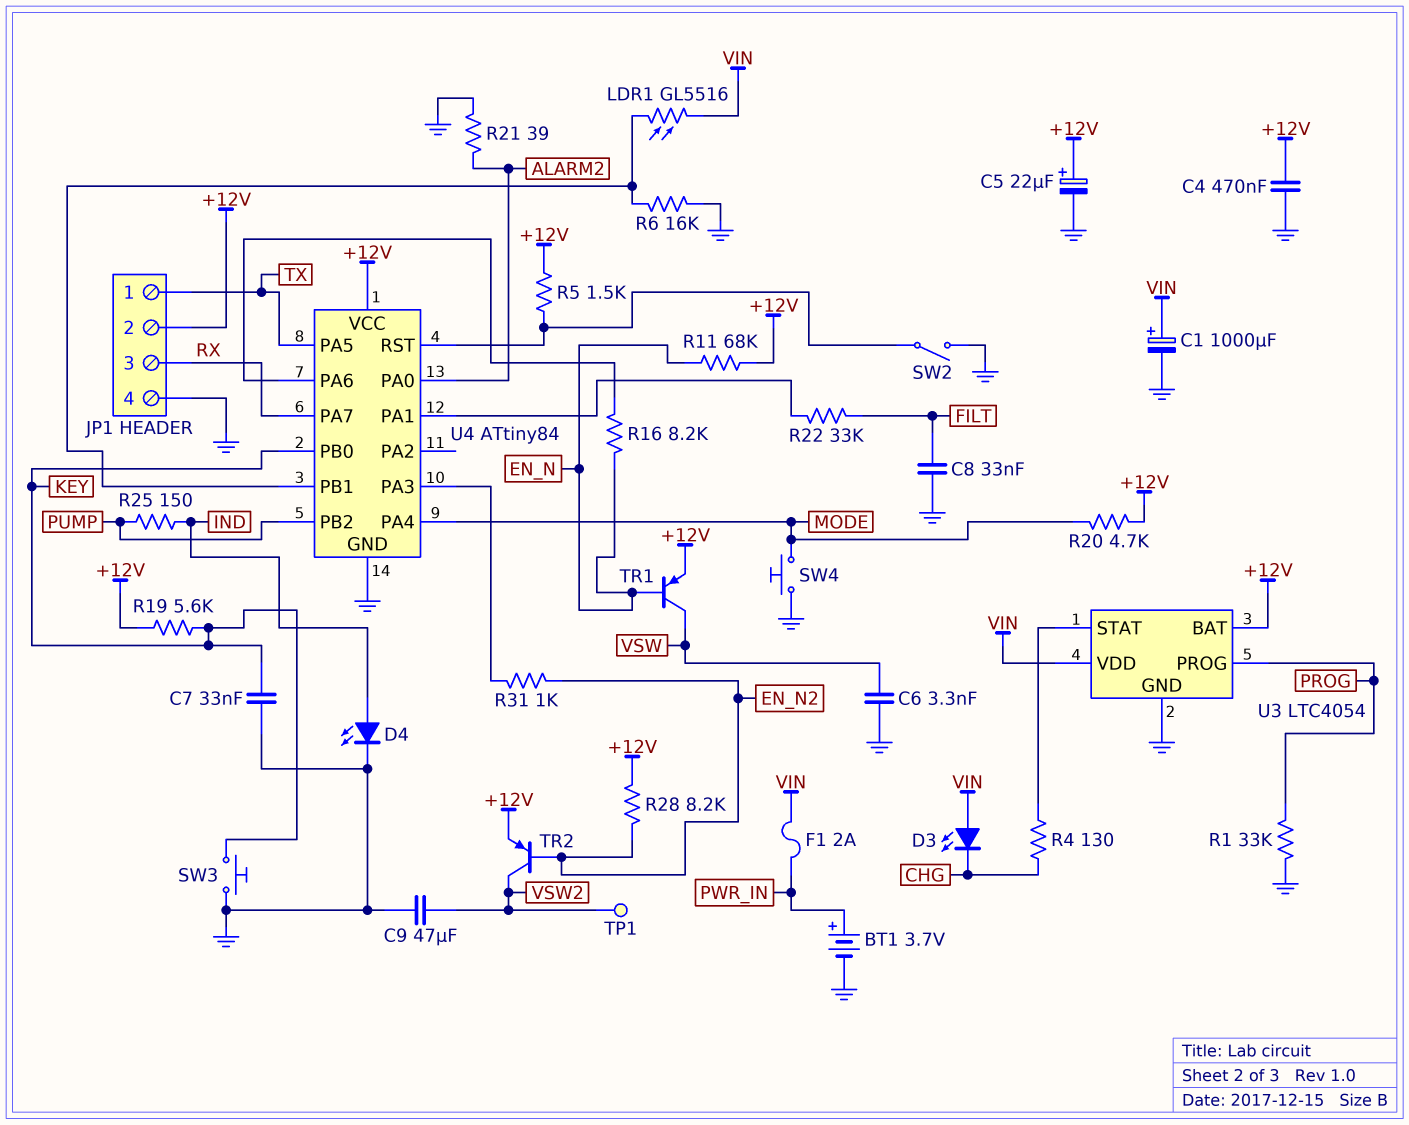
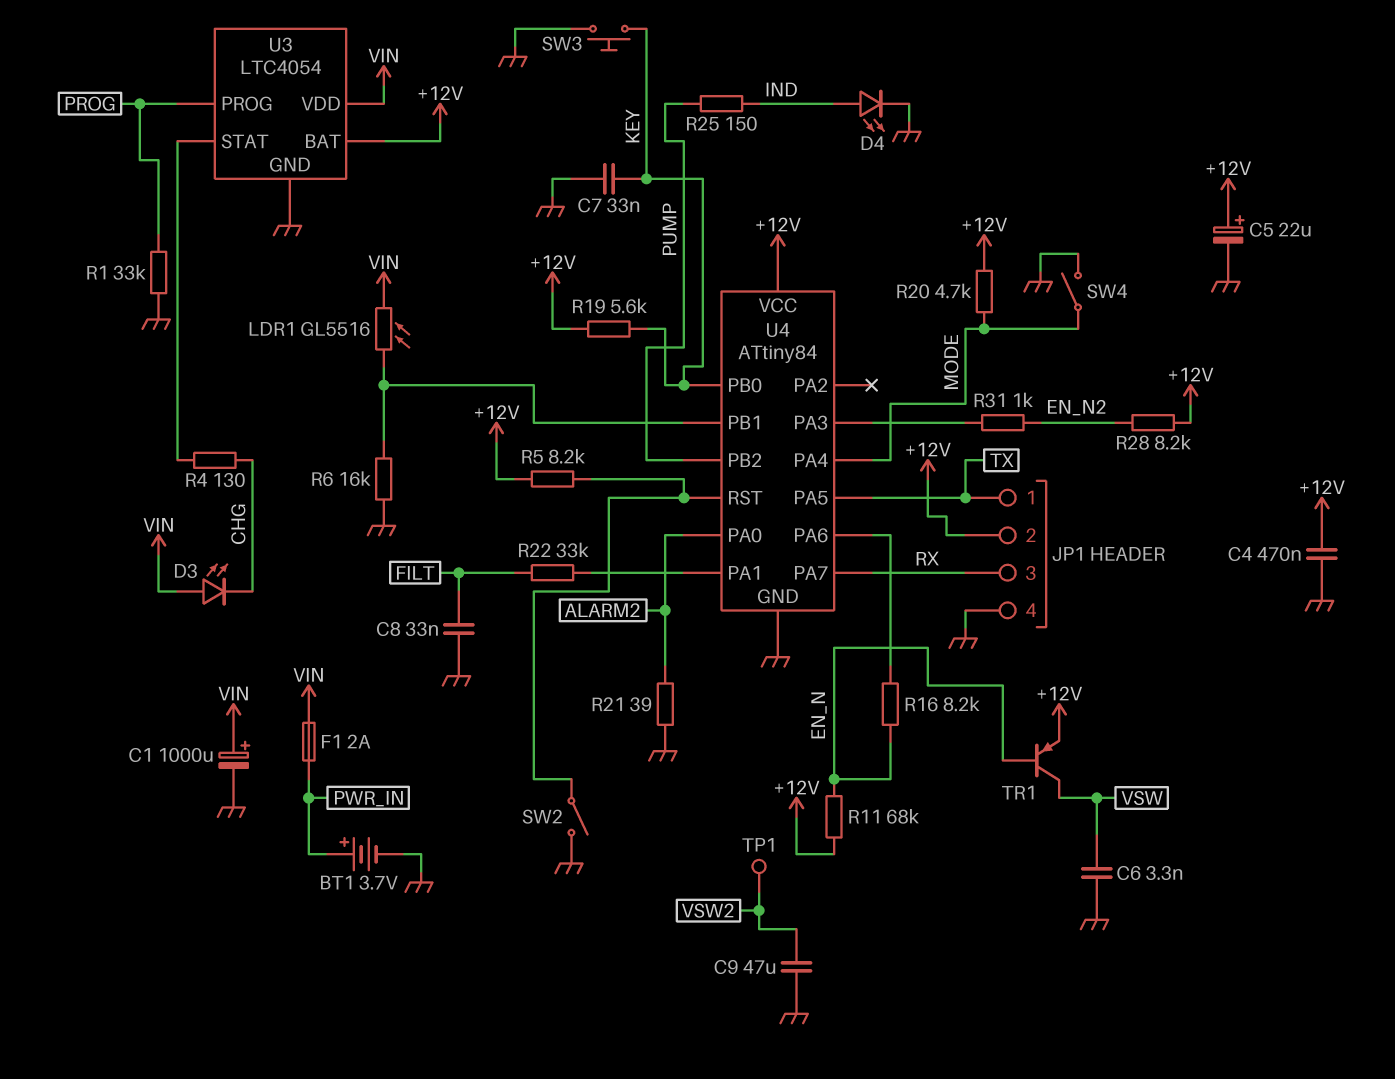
R5: 1.5k (+12V, U4/RST) -> 8.2k (+12V, U4/RST)
SW4: button (GND, MODE) -> switch (GND, MODE)
TR2: PNP (B EN_N2, C VSW2, E +12V) -> none

